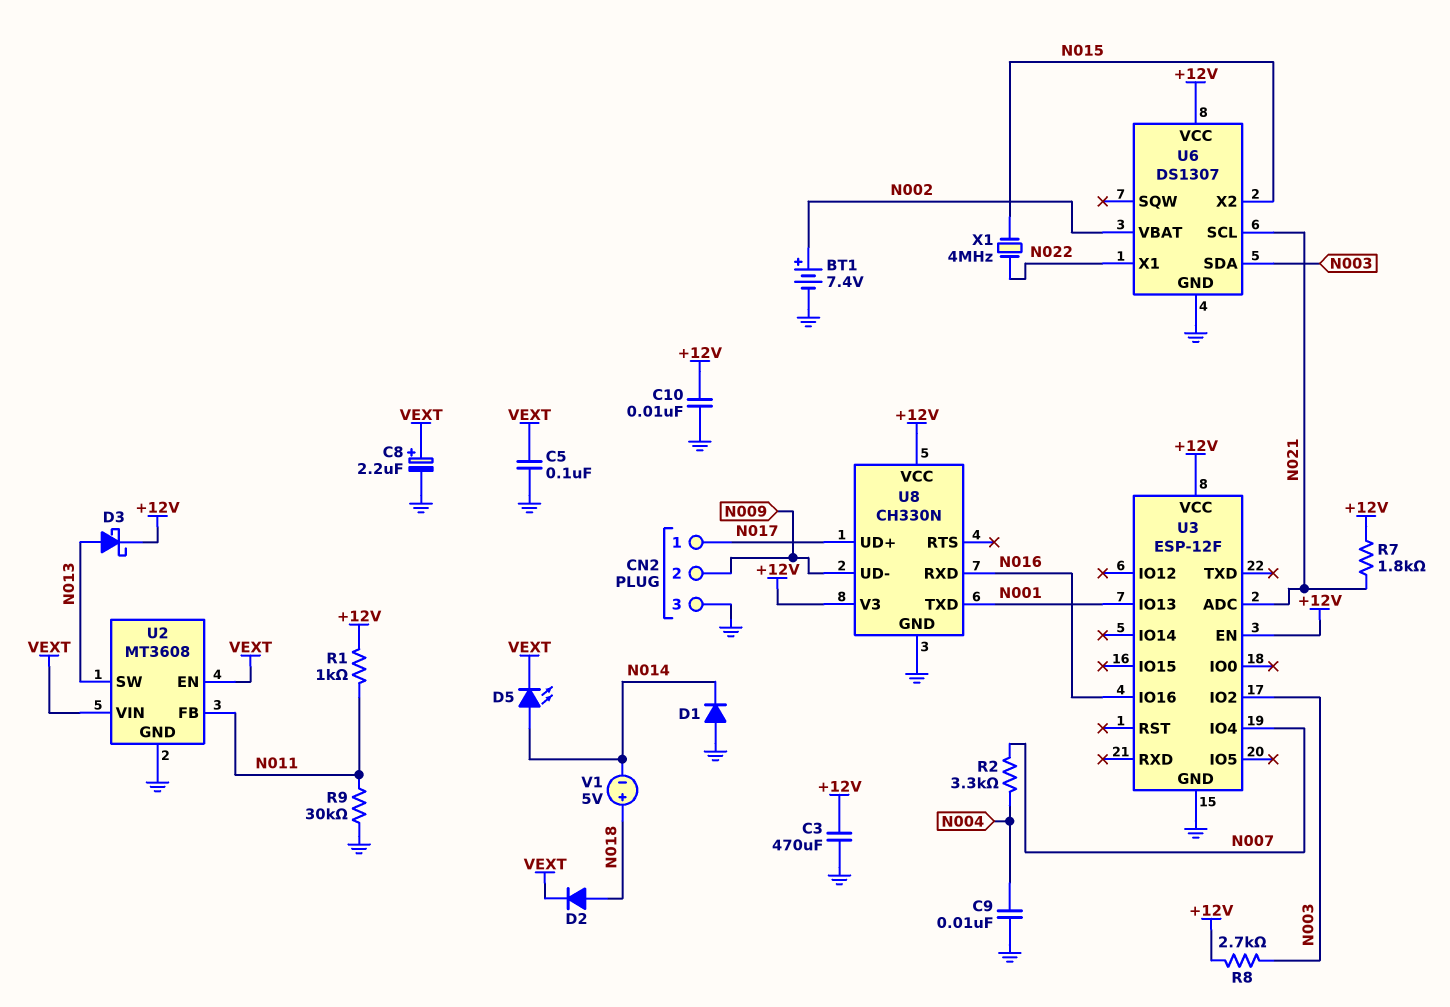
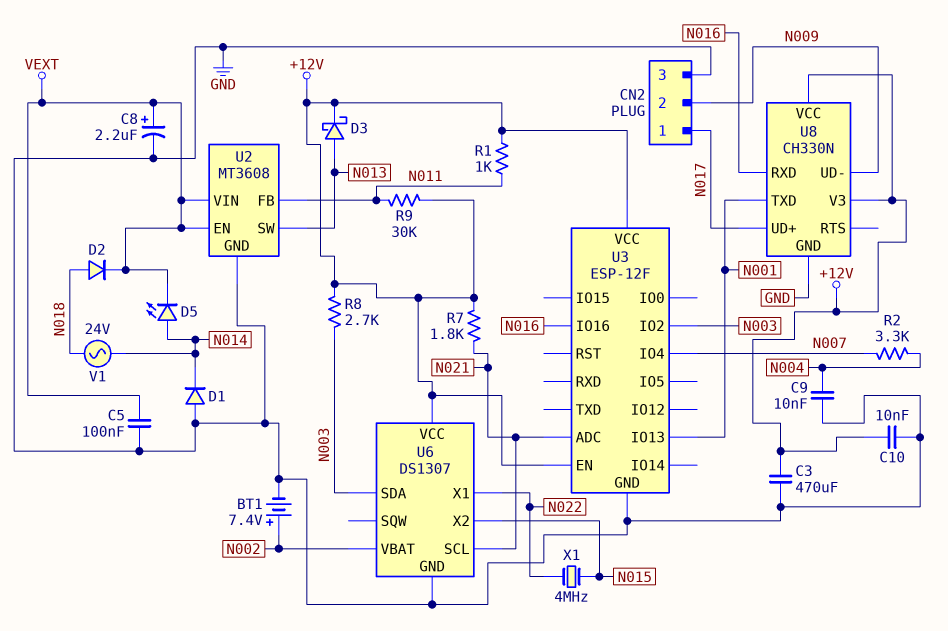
R9: 30k (GND, N011) -> 30k (+12V, N011)
V1: 5V (plus N018, minus N014) -> AC 24V (N014, N018)

